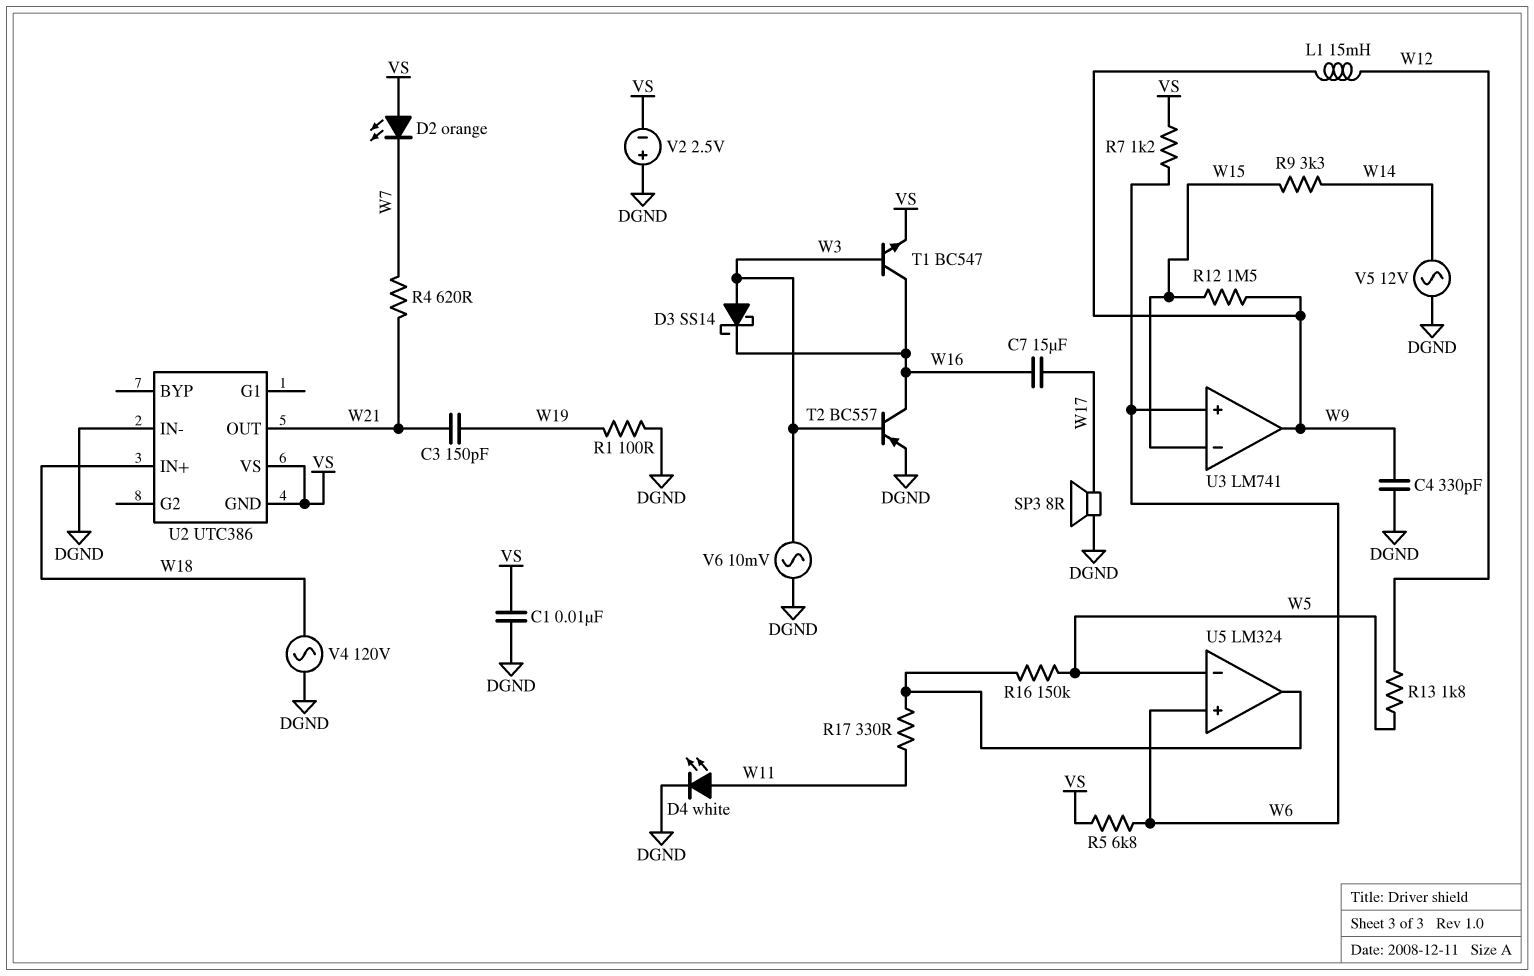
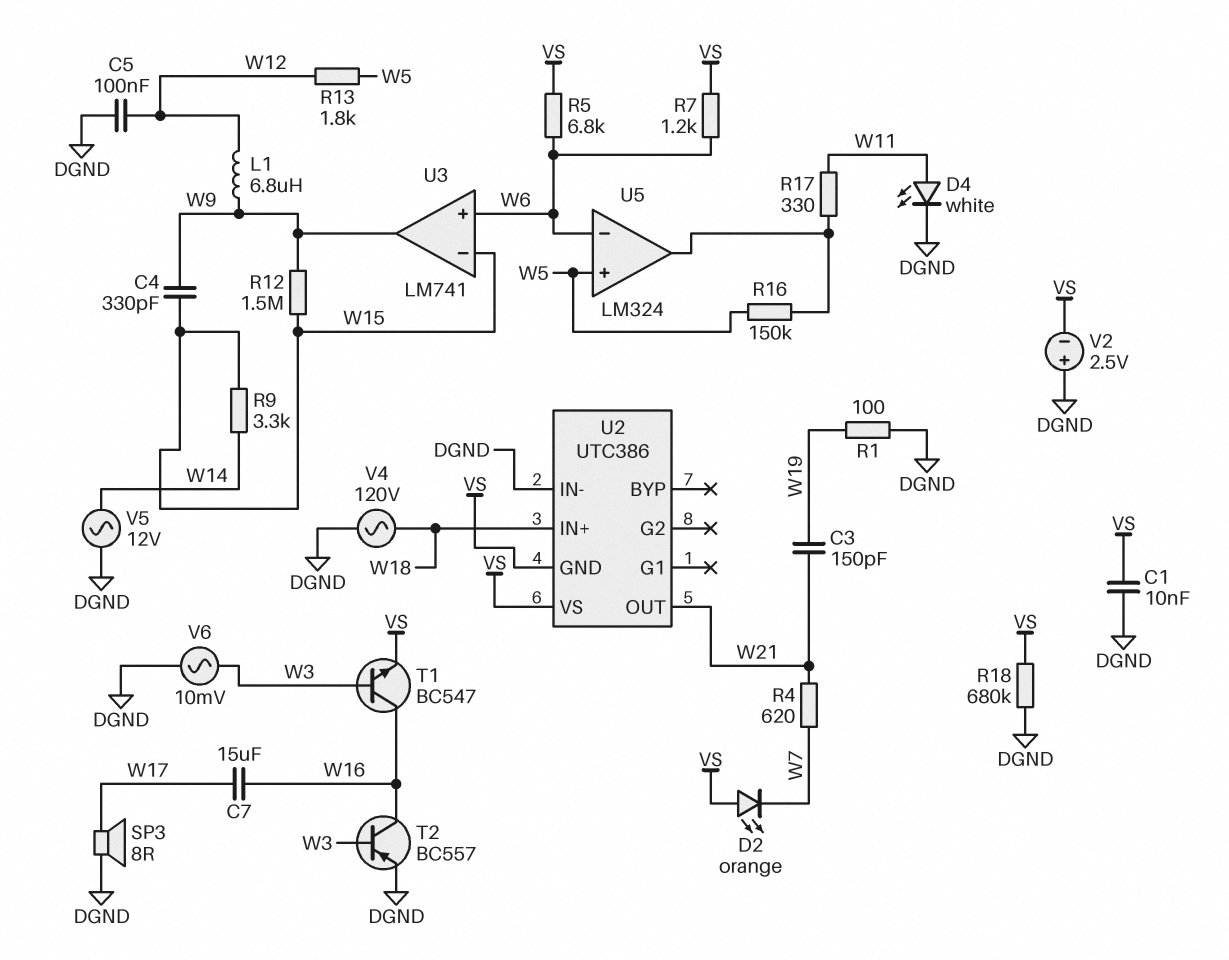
C4: 330pF (DGND, W9) -> 330pF (W9, W15)
C5: none -> 100nF (DGND, W12)
D3: schottky SS14 (A W3, K W16) -> none
L1: 15mH (W9, W12) -> 6.8uH (W9, W12)
R18: none -> 680k (DGND, VS)
U5 pin in+: W6 -> W5
U5 pin in-: W5 -> W6

